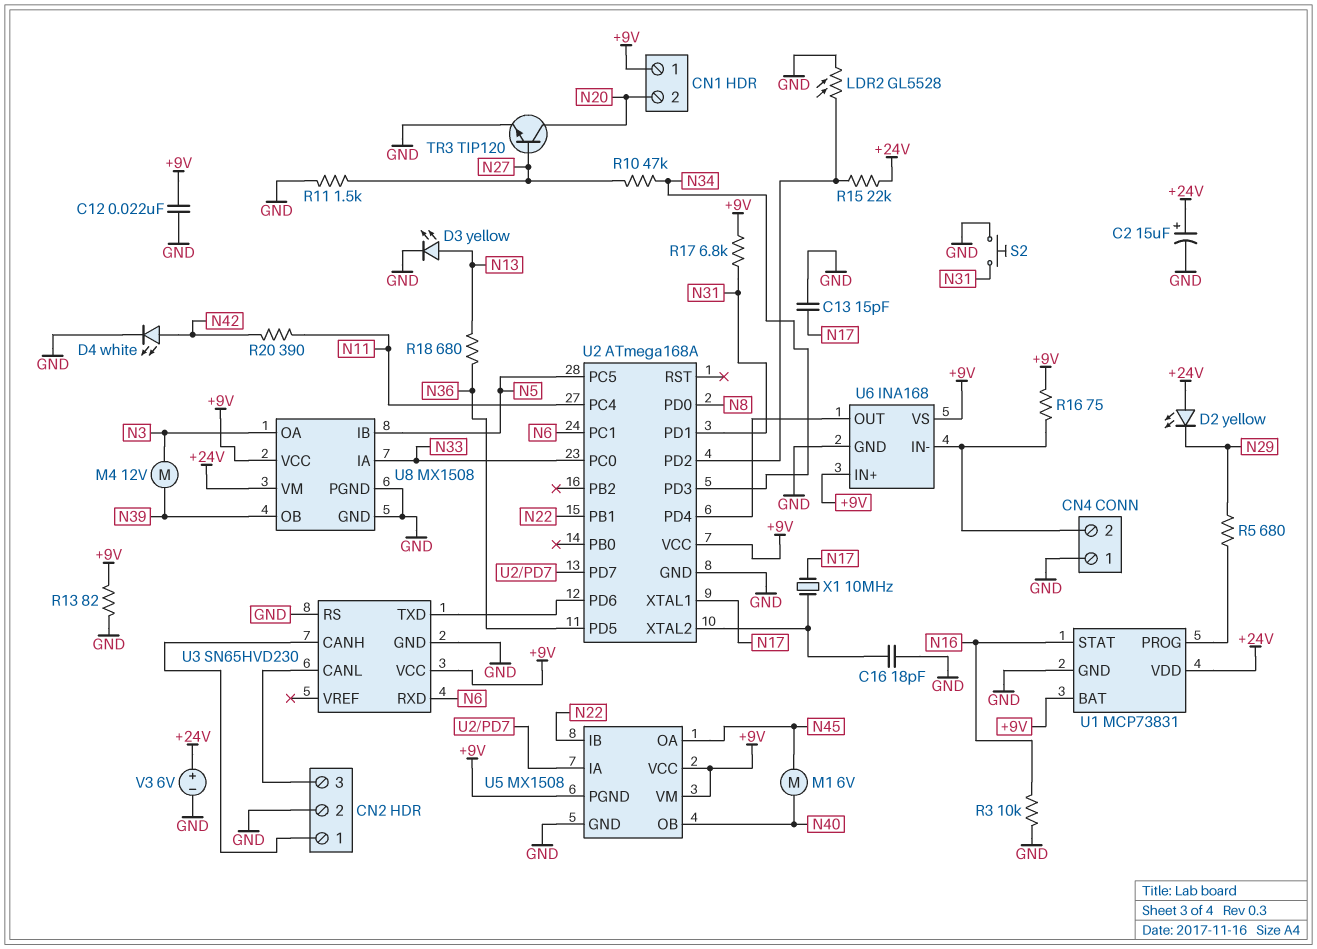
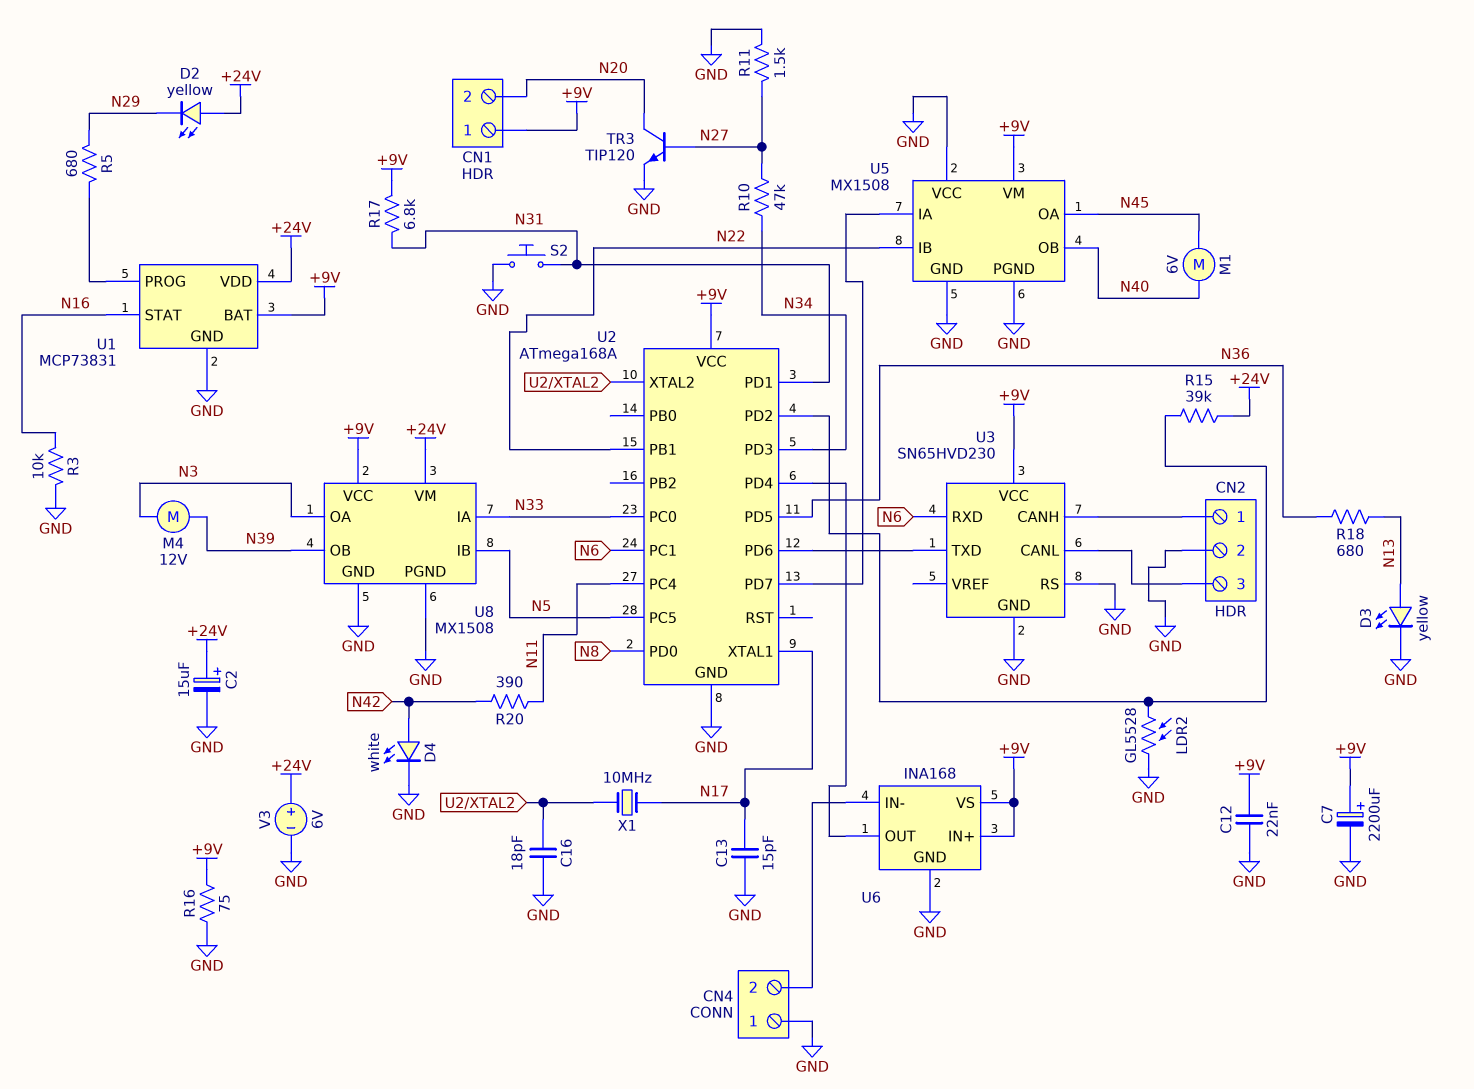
C7: none -> 2200uF (plus +9V, minus GND)
R13: 82 (+9V, GND) -> none
R15: 22k (+24V, U2/PD2) -> 39k (+24V, U2/PD2)
R16: 75 (+9V, CN4/2) -> 75 (+9V, GND)
U5 pin PGND: +9V -> GND
U5 pin VCC: +9V -> GND

